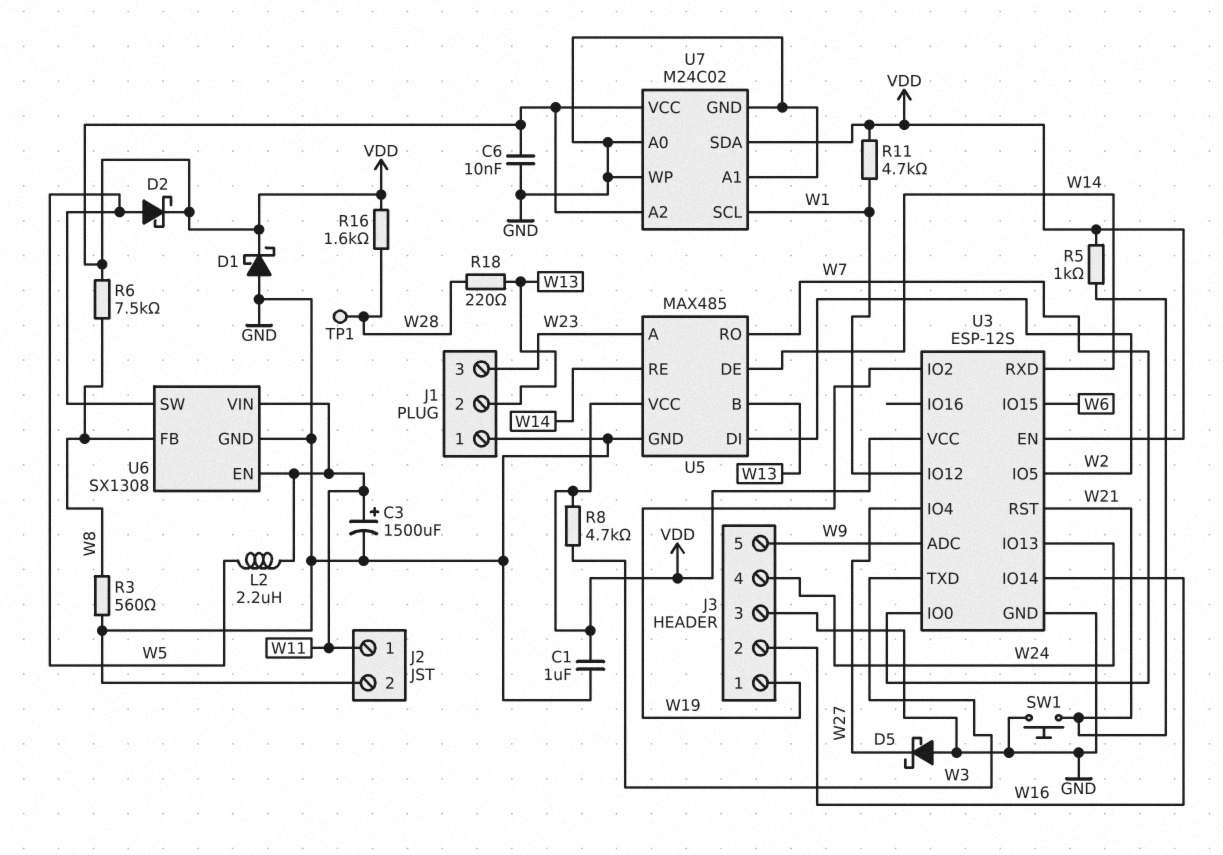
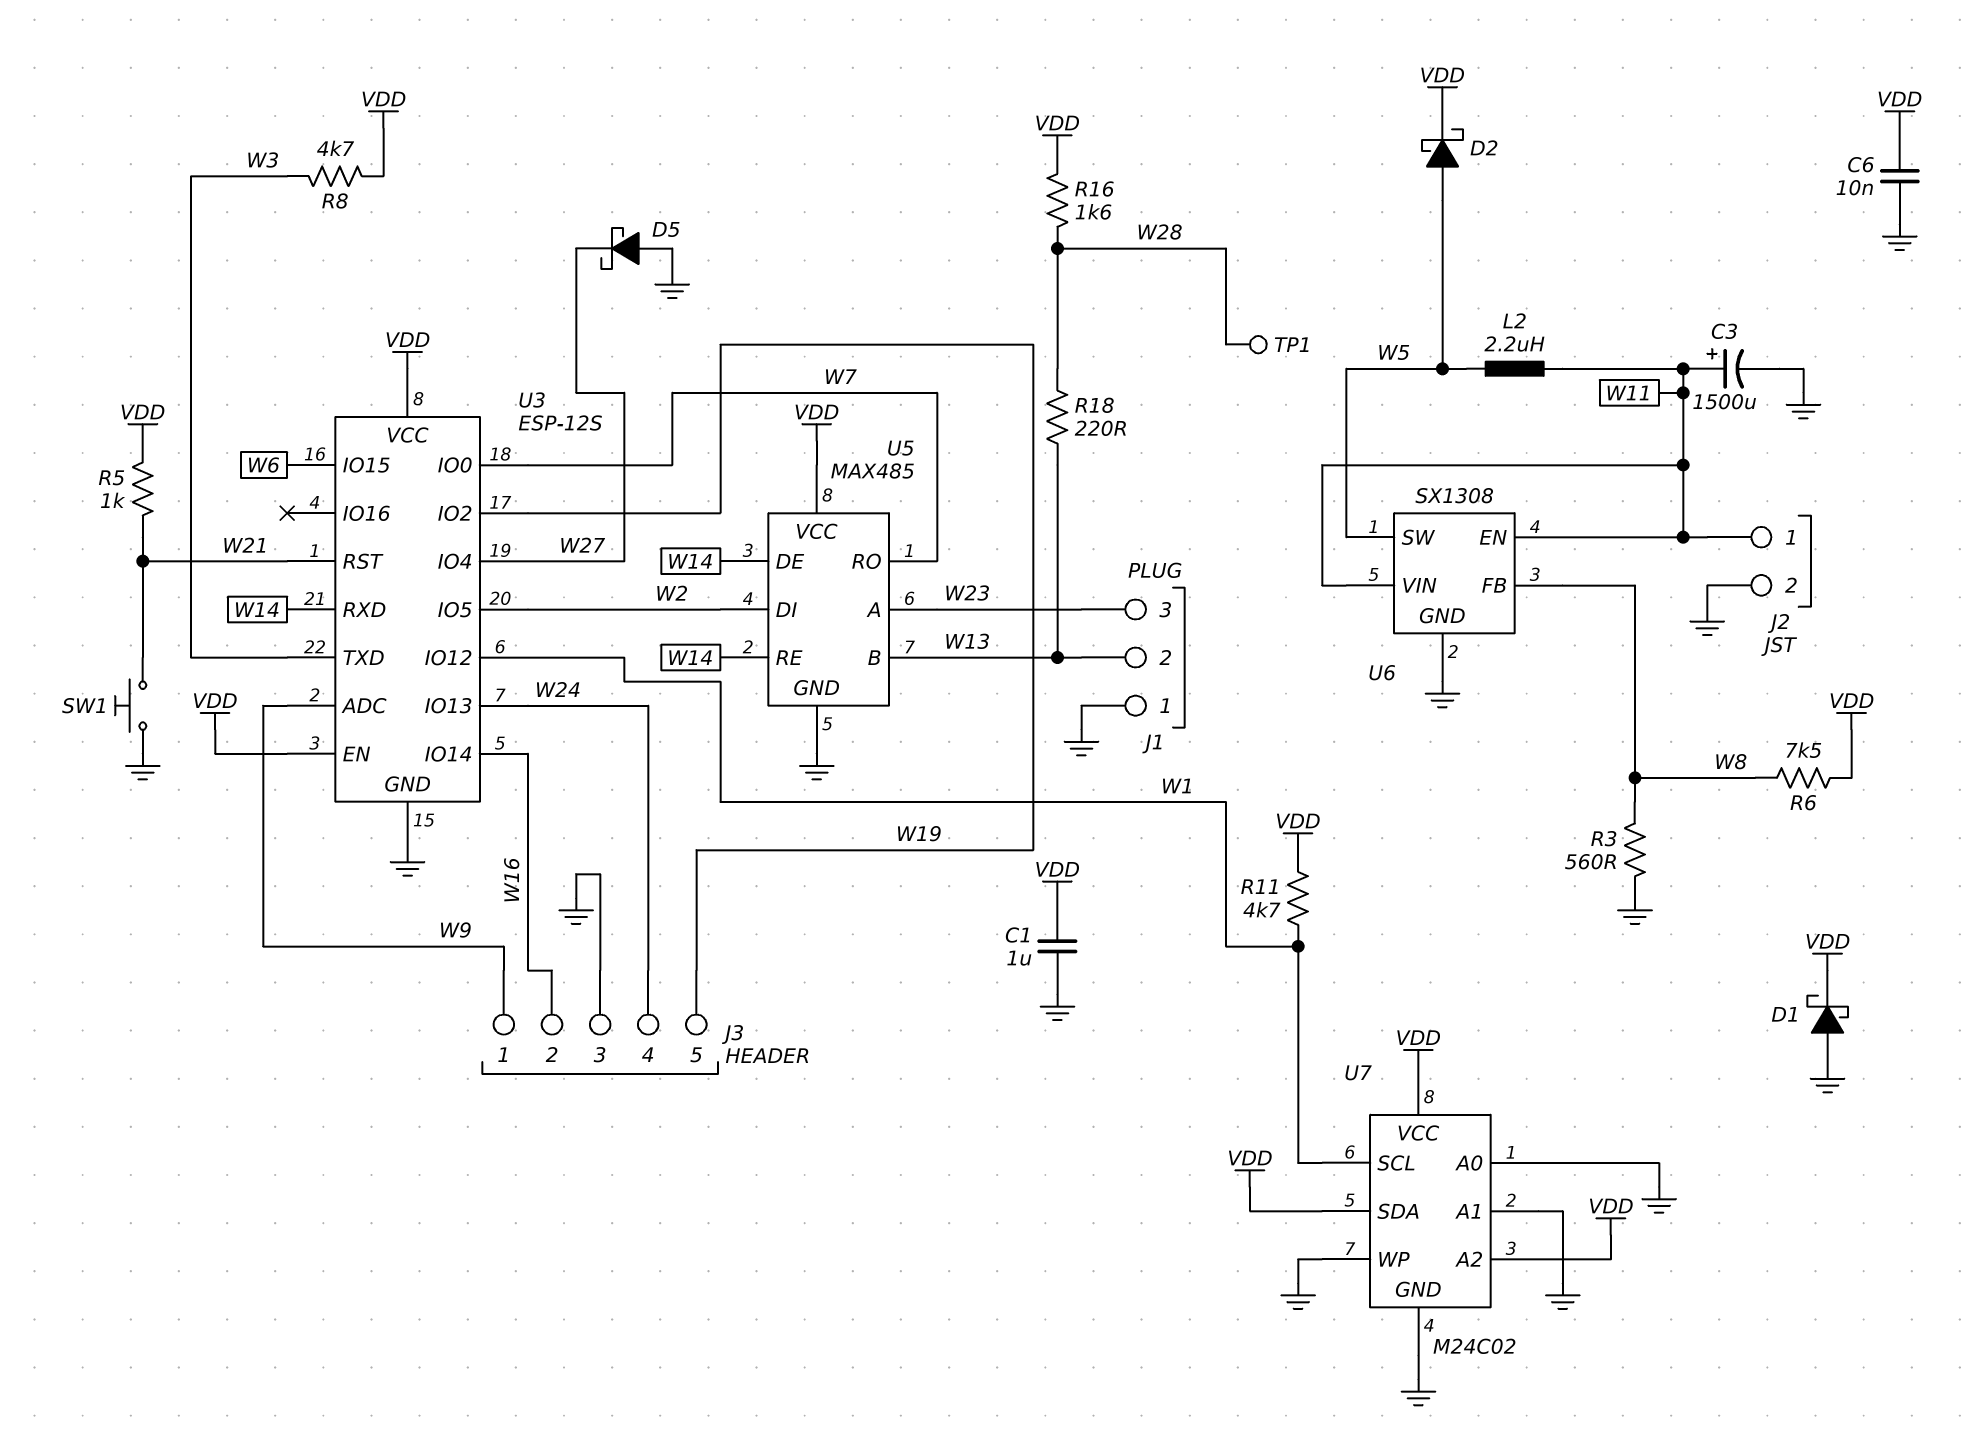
J3 pin 1: W19 -> W9
J3 pin 5: W9 -> W19

